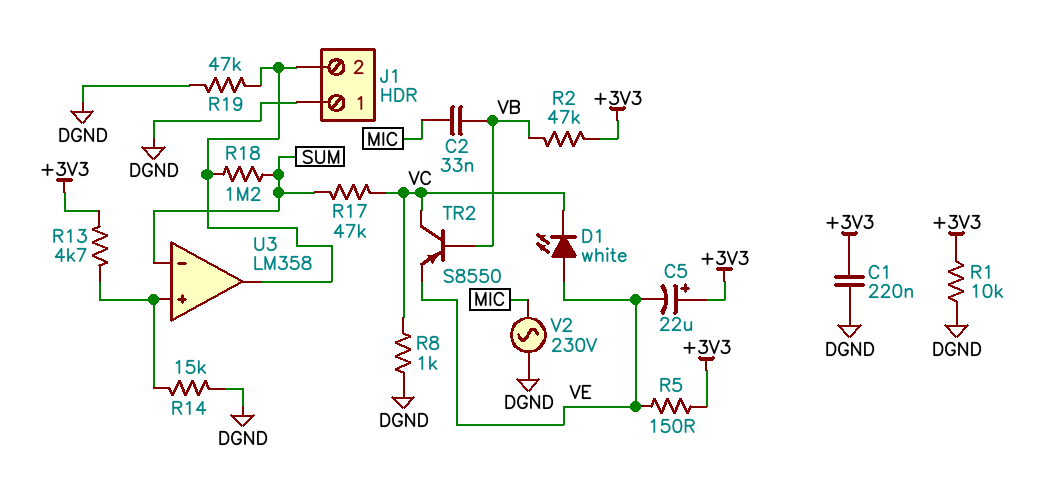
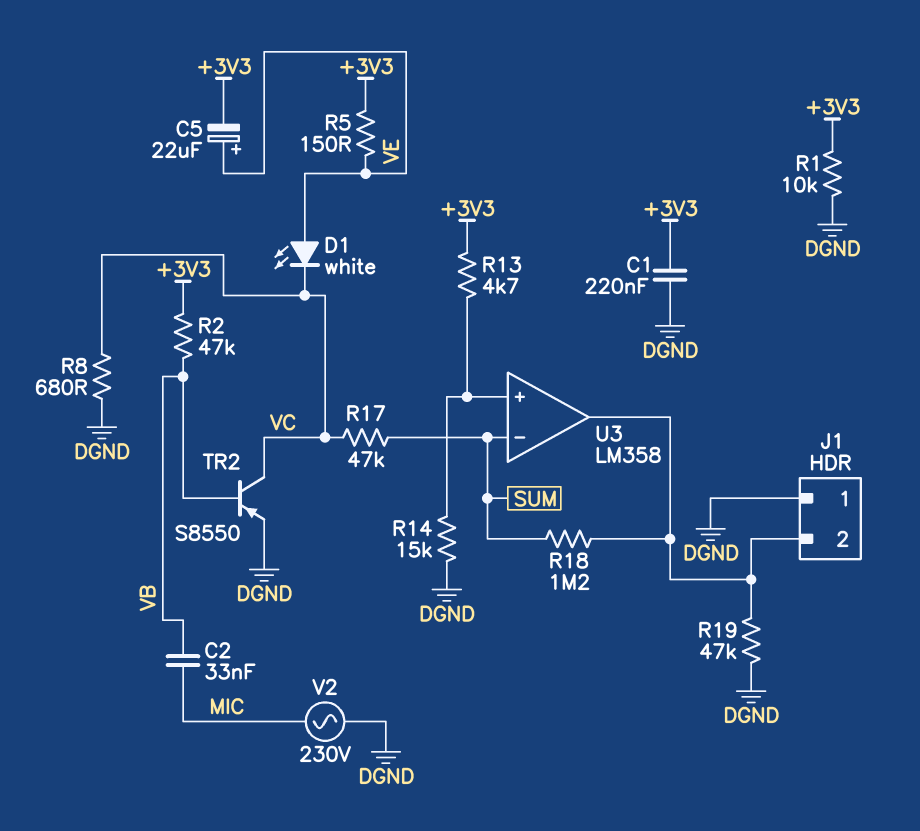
C5: 22uF (plus +3V3, minus VE) -> 22uF (plus VE, minus +3V3)
R8: 1k (DGND, VC) -> 680 (DGND, VC)
TR2: PNP S8550 (B VB, C VC, E VE) -> PNP S8550 (B VB, C VC, E DGND)

